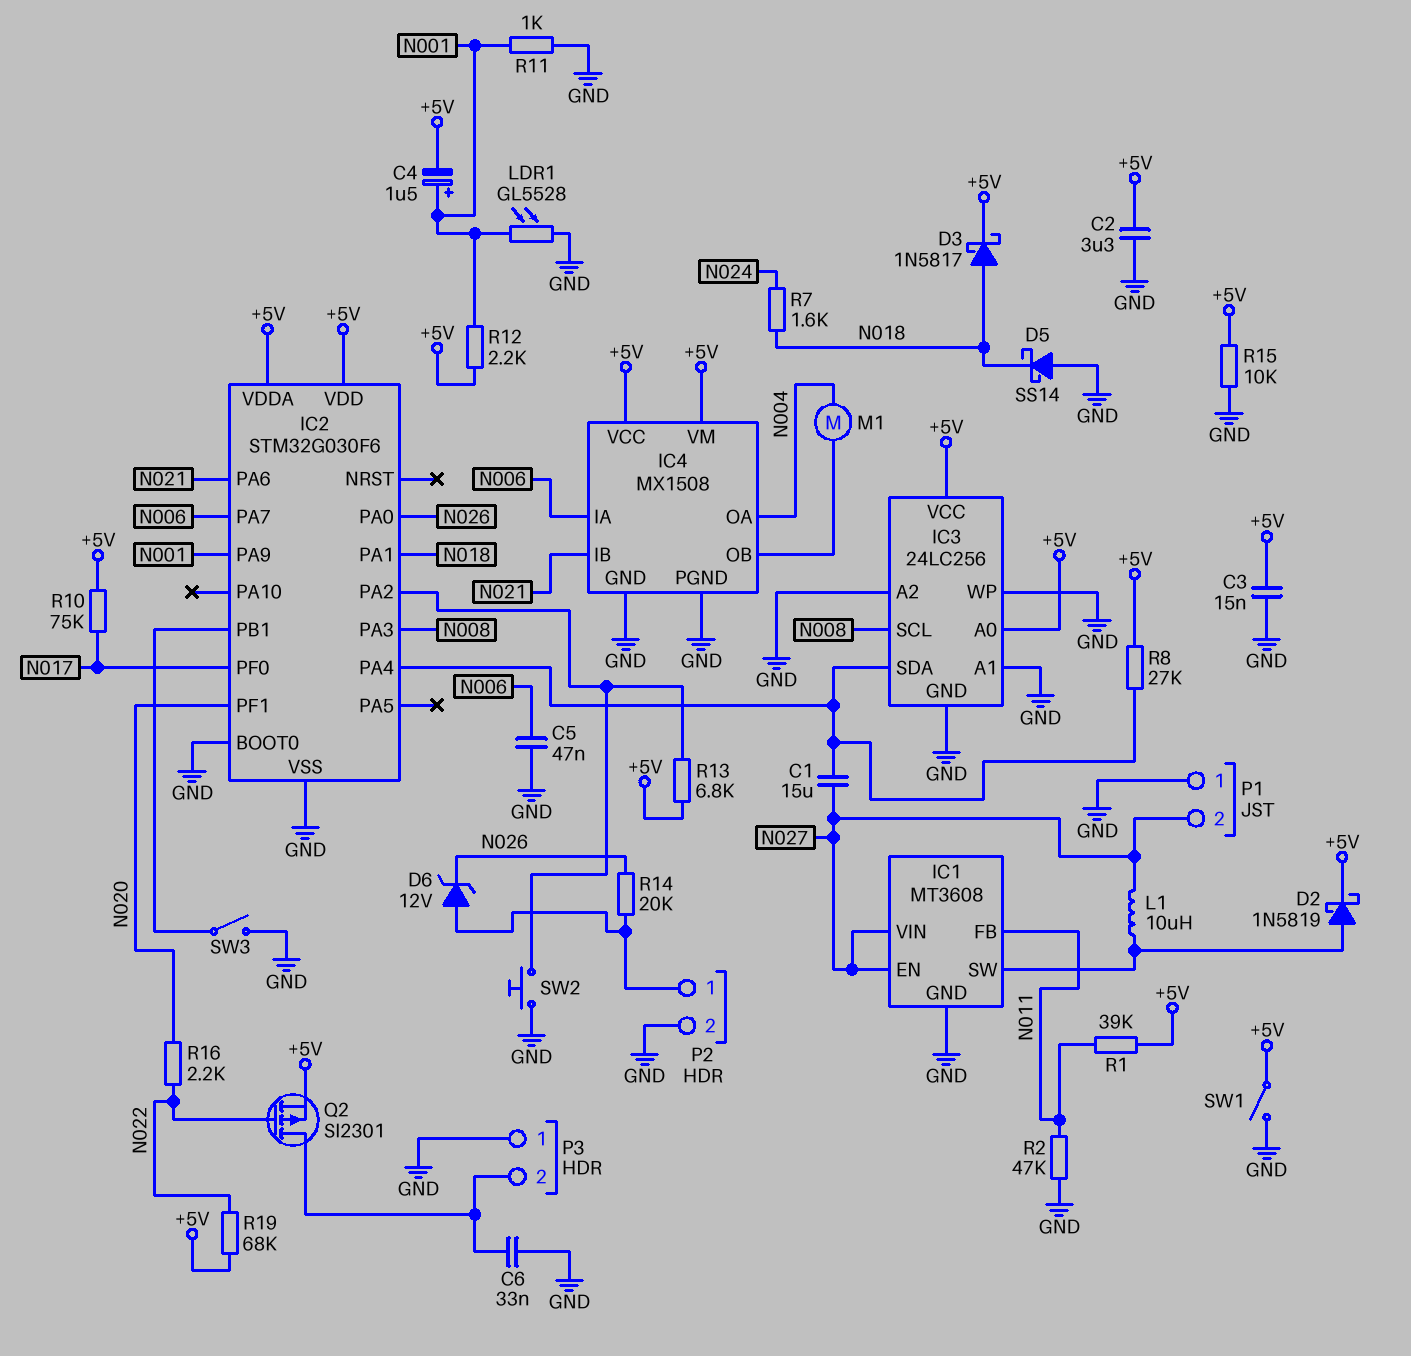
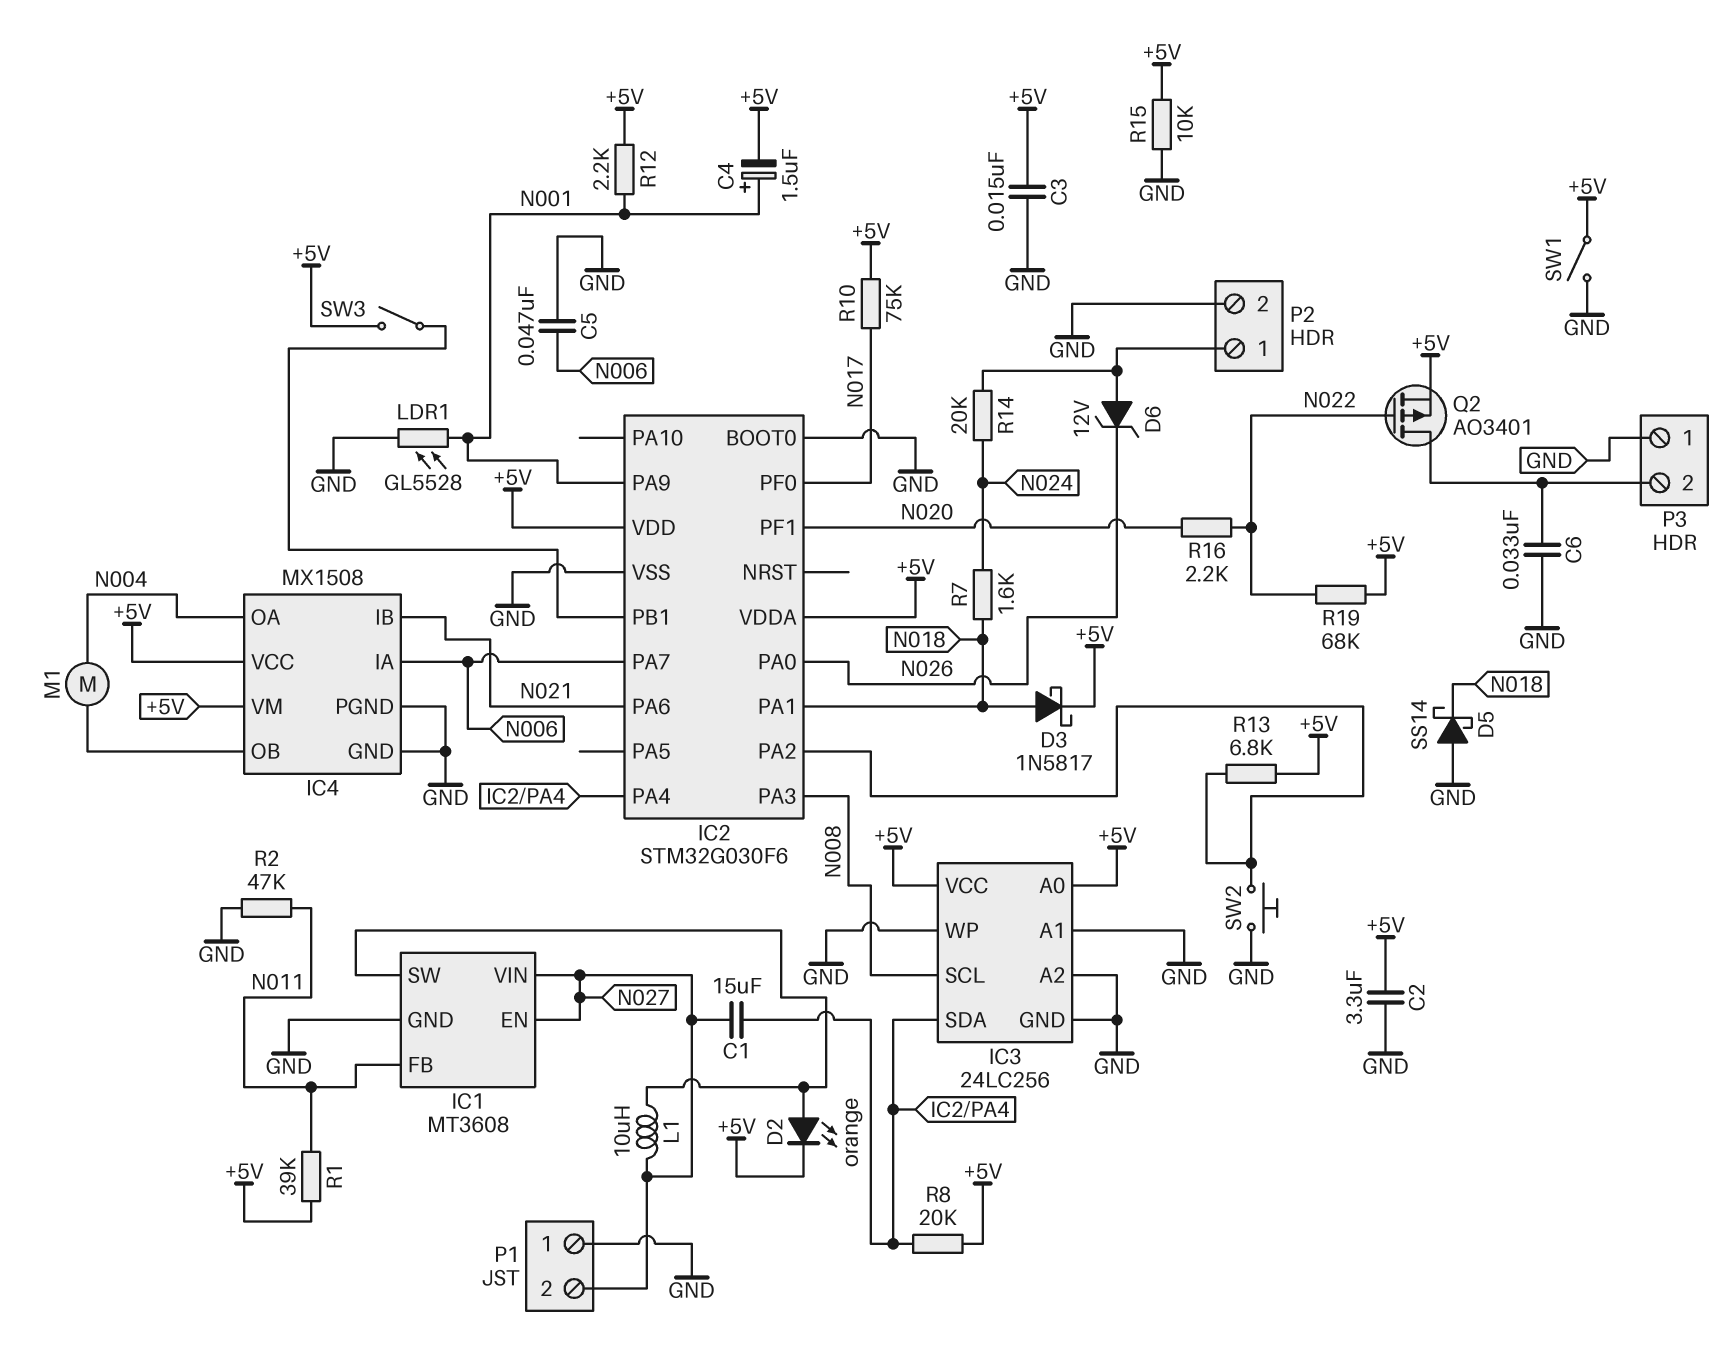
D2: schottky 1N5819 (A IC1/SW, K +5V) -> LED orange (A IC1/SW, K +5V)
Q2: PMOS SI2301 (G N022, D P3/2, S +5V) -> PMOS AO3401 (G N022, D P3/2, S +5V)
R8: 27k (+5V, IC2/PA4) -> 20k (+5V, IC2/PA4)
R11: 1k (GND, N001) -> none
R14: 20k (N026, P2/1) -> 20k (N024, P2/1)
SW3: switch (GND, IC2/PB1) -> switch (+5V, IC2/PB1)

